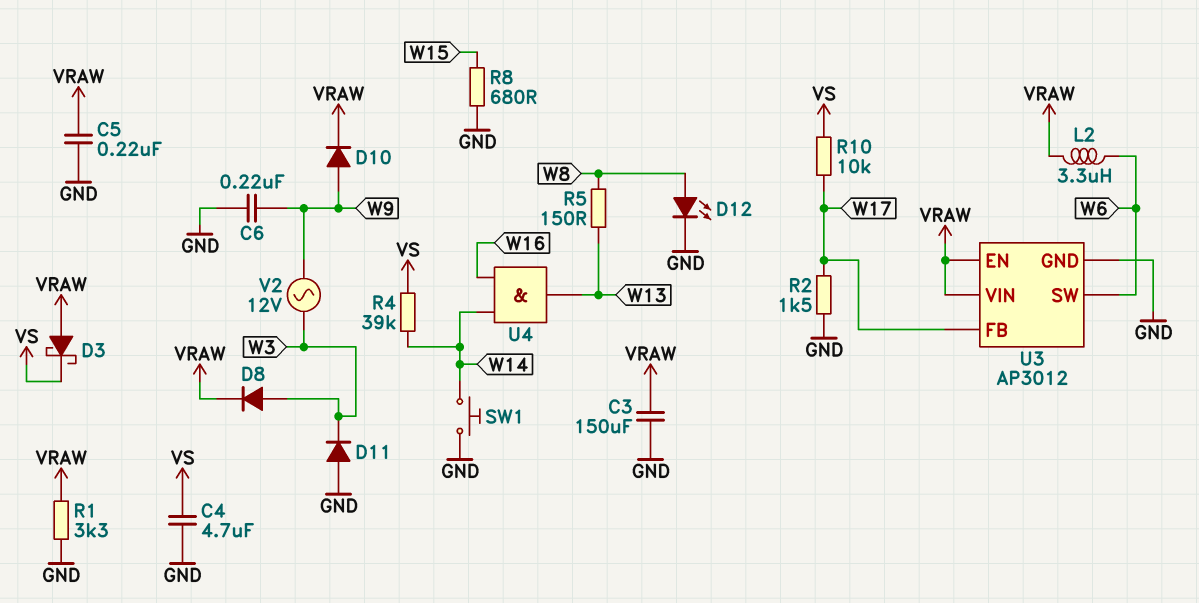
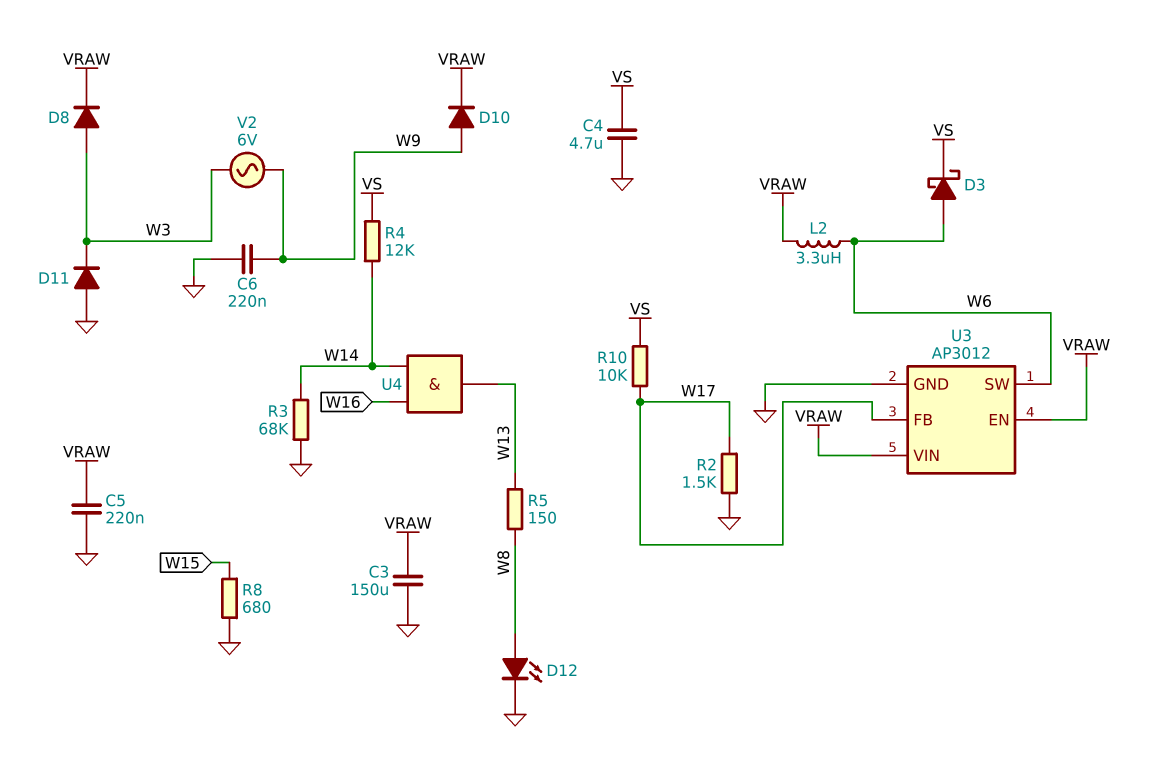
D3: schottky (A VRAW, K VS) -> schottky (A W6, K VS)
R1: 3.3k (GND, VRAW) -> none
R3: none -> 68k (GND, W14)
R4: 39k (VS, W14) -> 12k (VS, W14)
SW1: button (GND, W14) -> none
V2: AC 12V (W3, W9) -> AC 6V (W3, W9)

